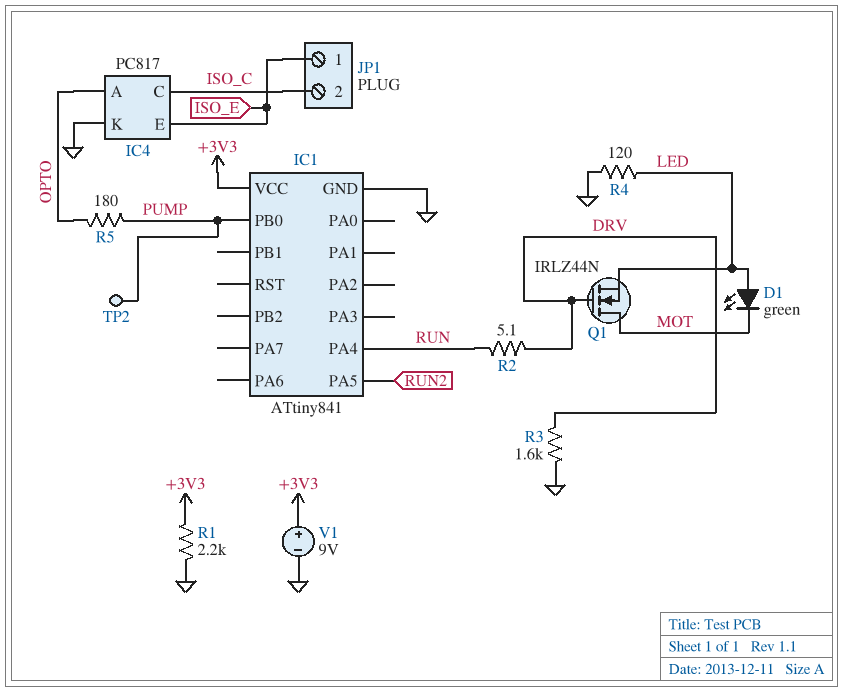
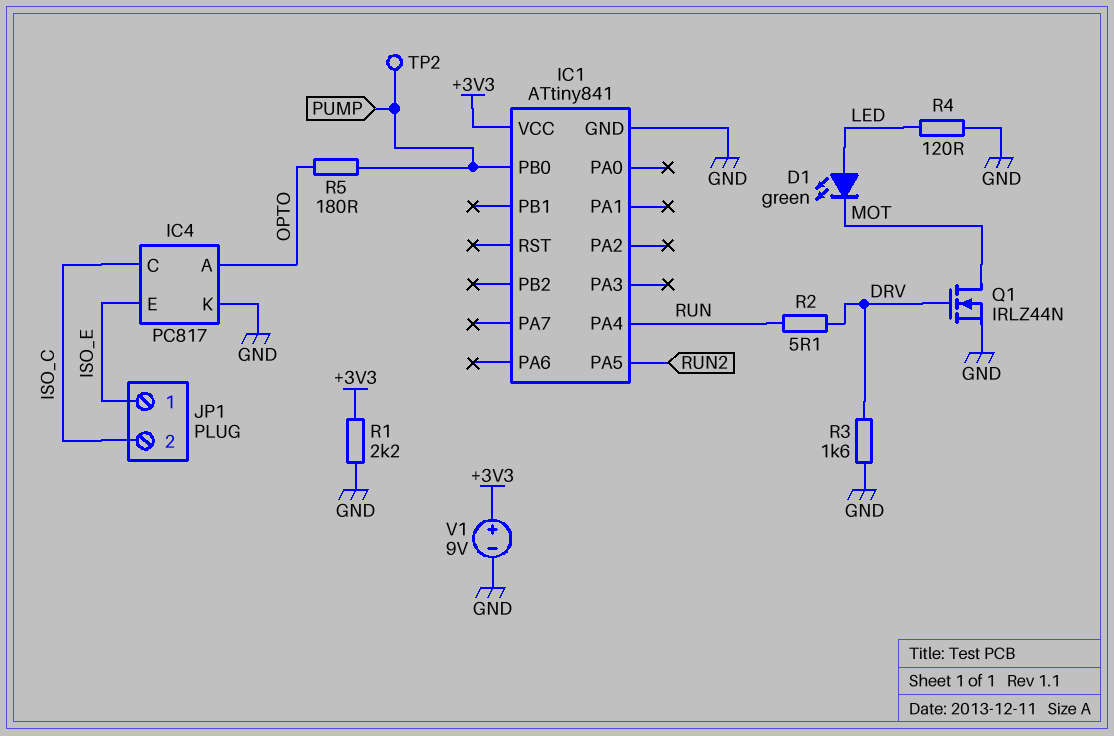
Q1: NMOS IRLZ44N (G DRV, D MOT, S LED) -> NMOS IRLZ44N (G DRV, D MOT, S GND)

